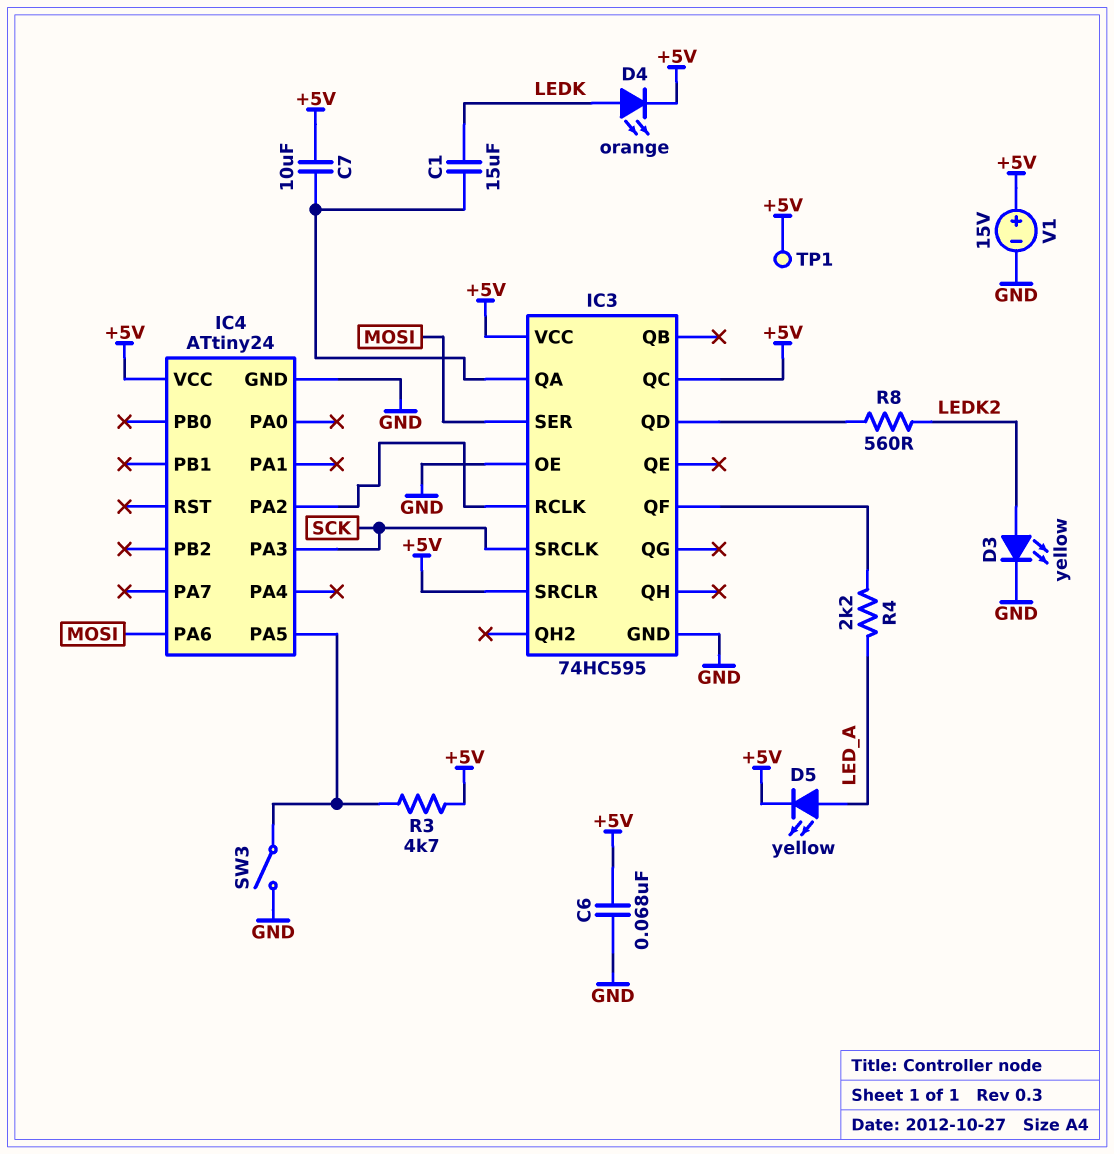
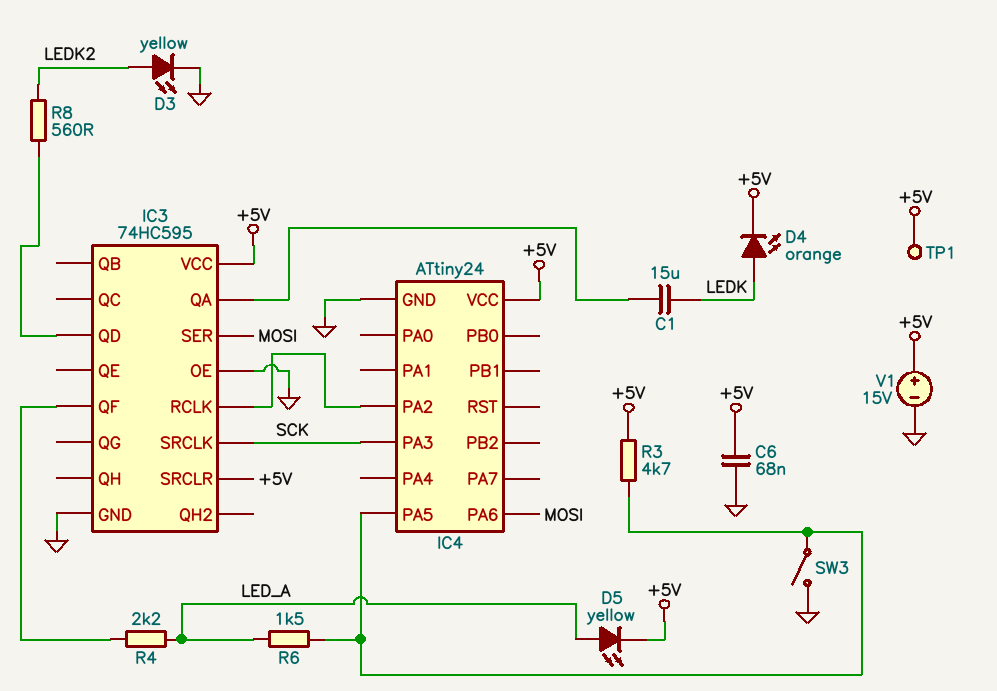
C7: 10uF (+5V, IC3/QA) -> none
IC3 pin QC: +5V -> none
R6: none -> 1.5k (IC4/PA5, LED_A)

